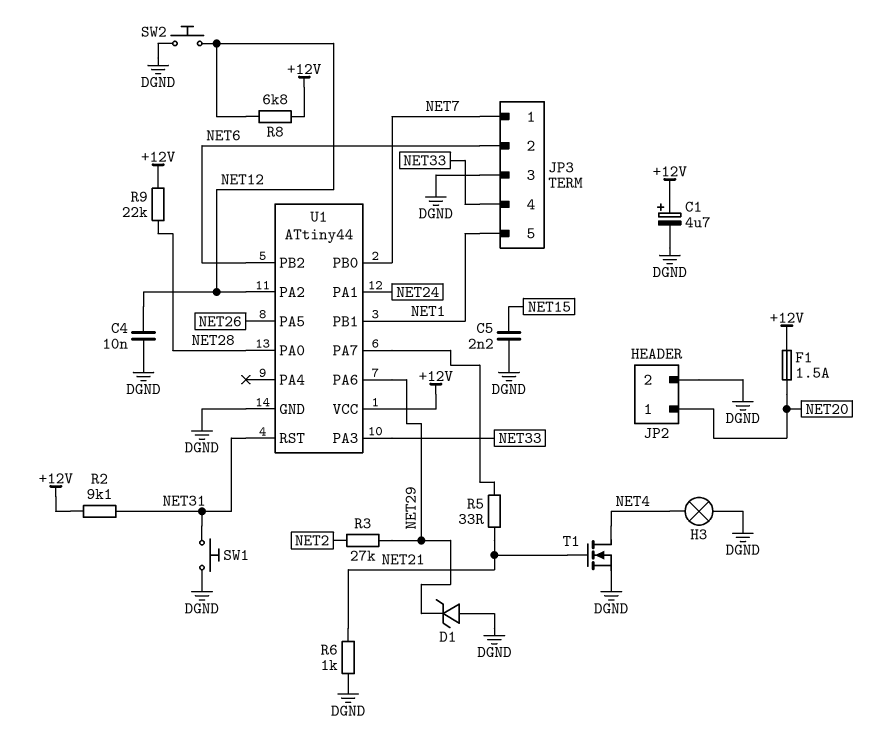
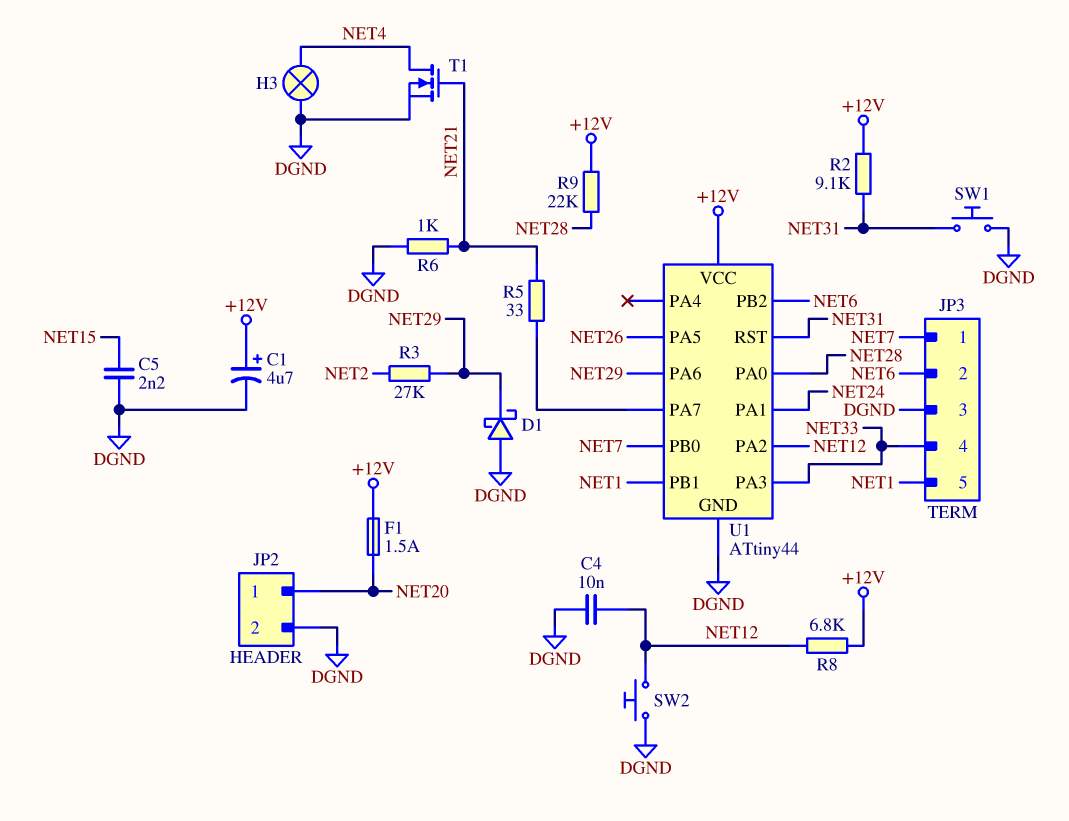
D1: zener (A DGND, K NET29) -> schottky (A DGND, K NET29)

